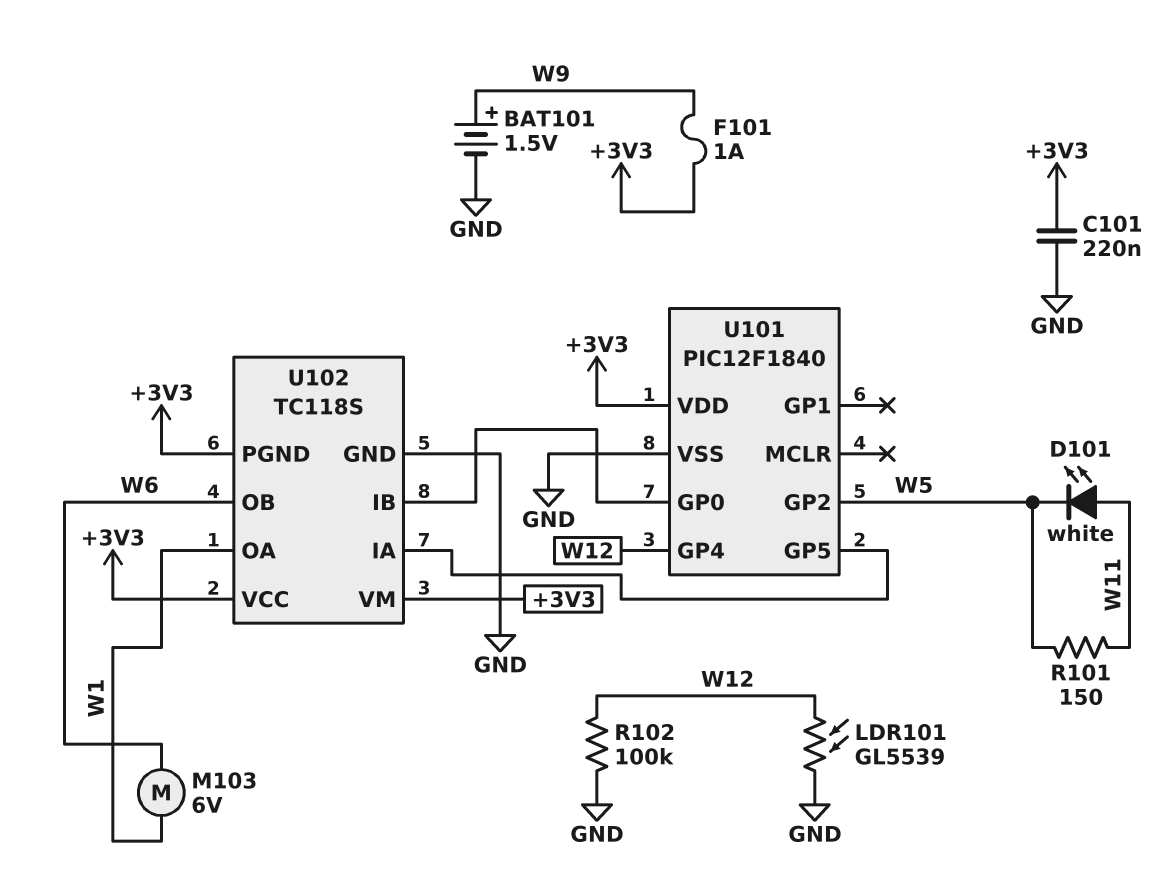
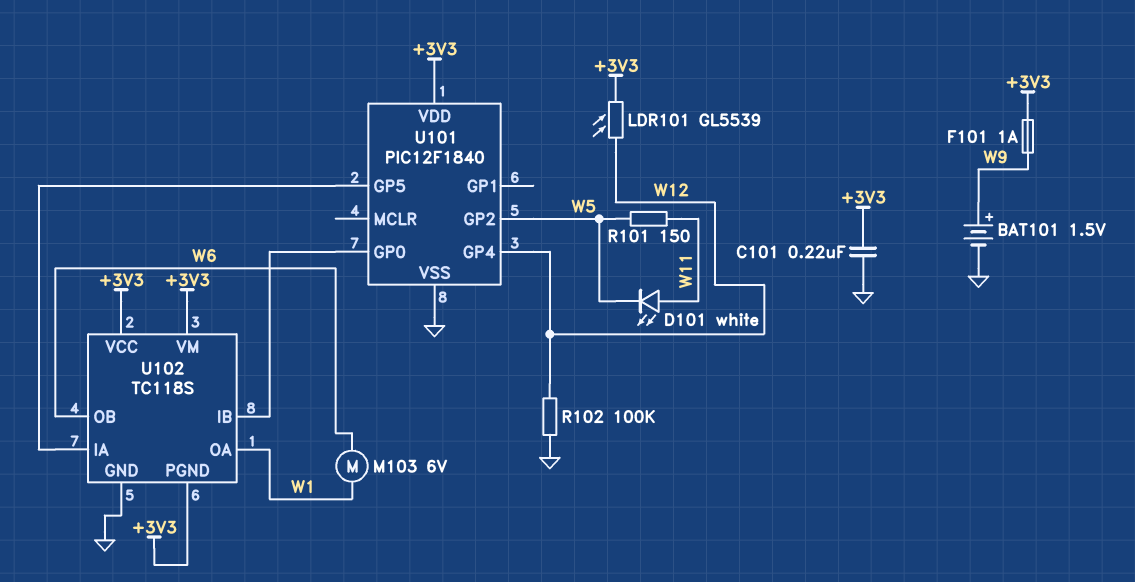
LDR101: GL5539 (GND, W12) -> GL5539 (+3V3, W12)

